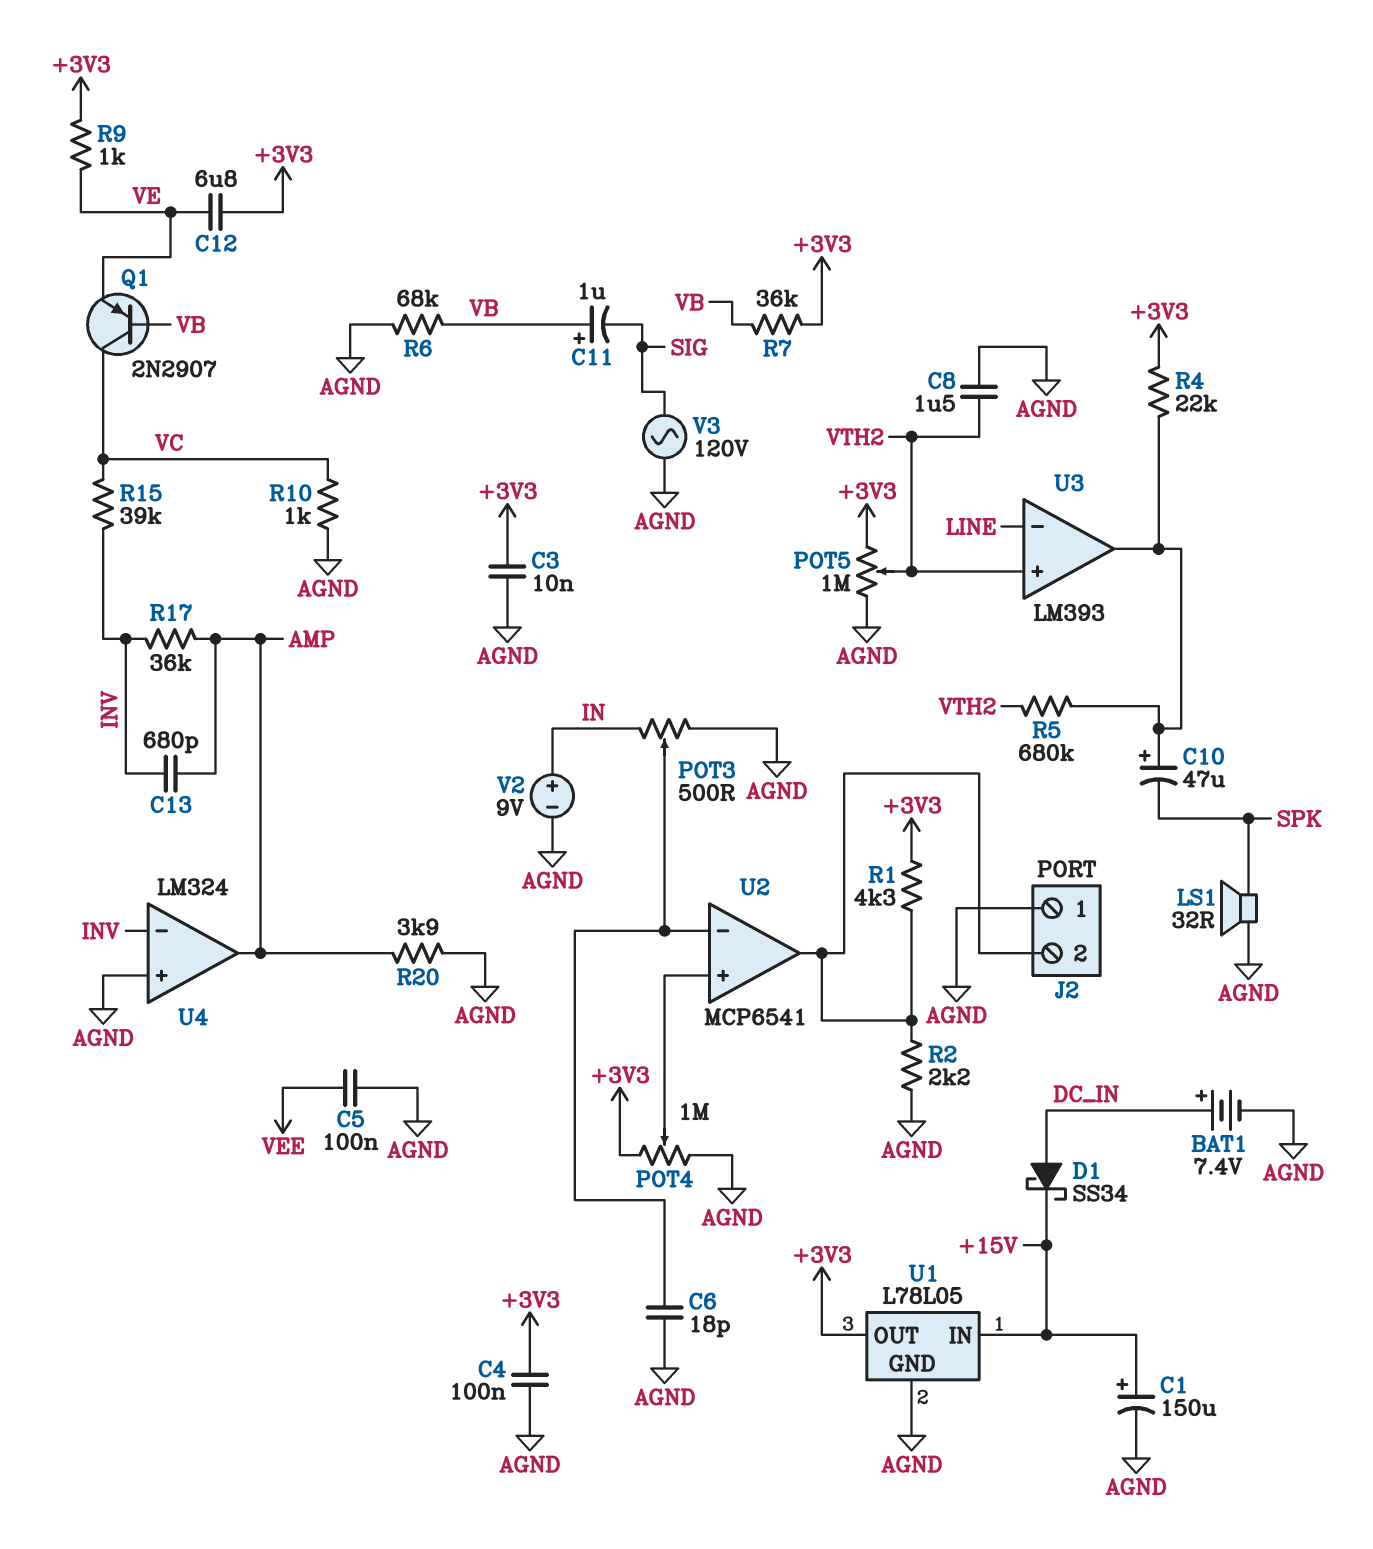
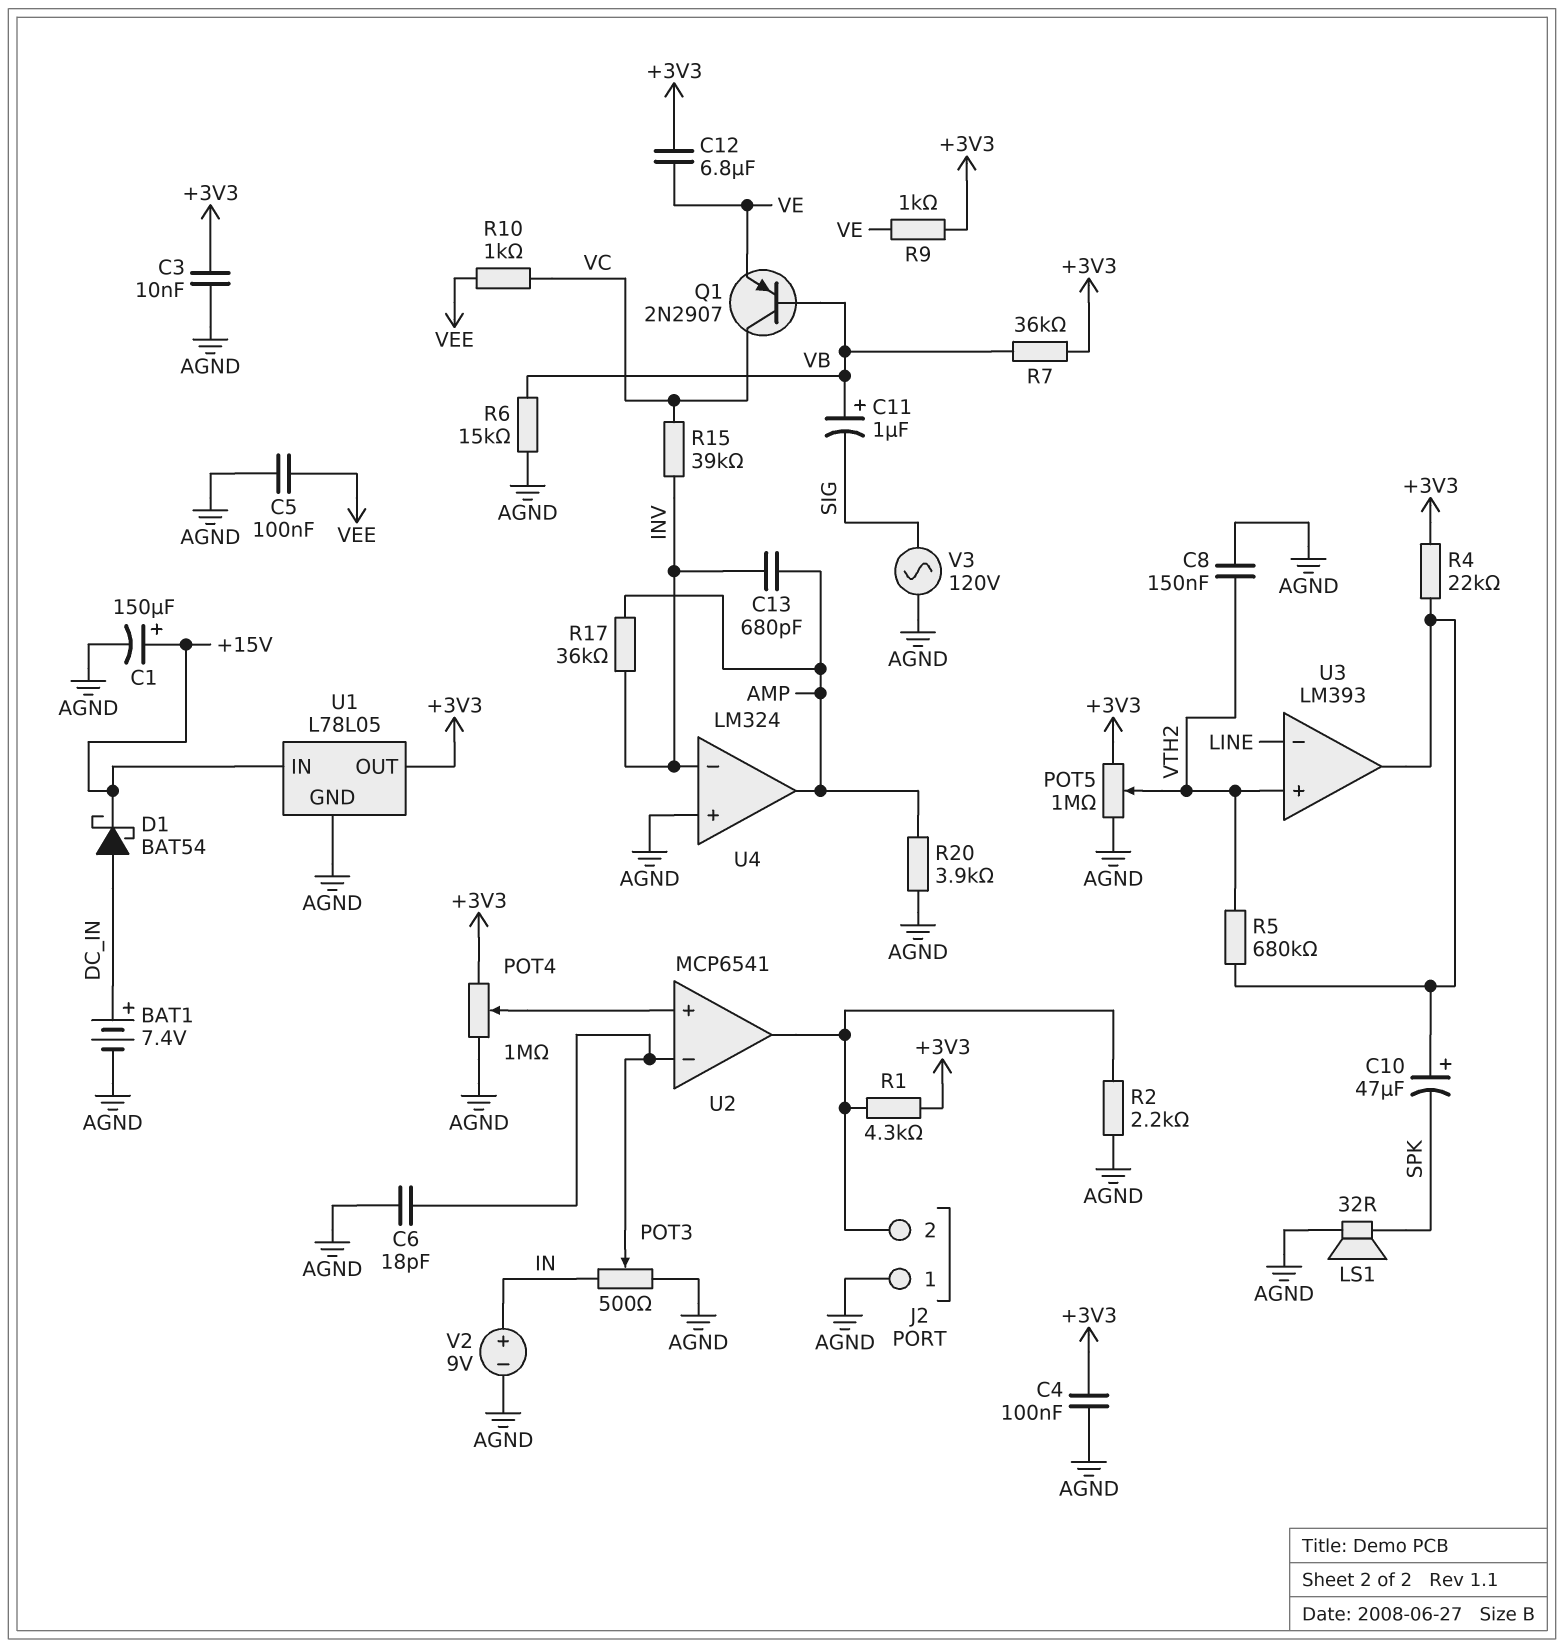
C8: 1.5uF (AGND, VTH2) -> 150nF (AGND, VTH2)
D1: schottky SS34 (A DC_IN, K +15V) -> schottky BAT54 (A DC_IN, K +15V)
R6: 68k (AGND, VB) -> 15k (AGND, VB)
R10: 1k (AGND, VC) -> 1k (VC, VEE)

